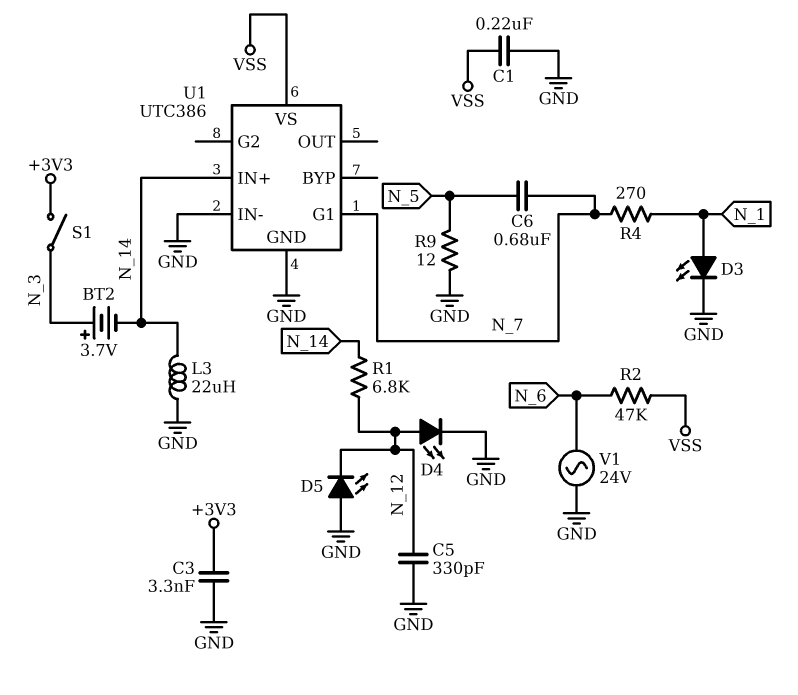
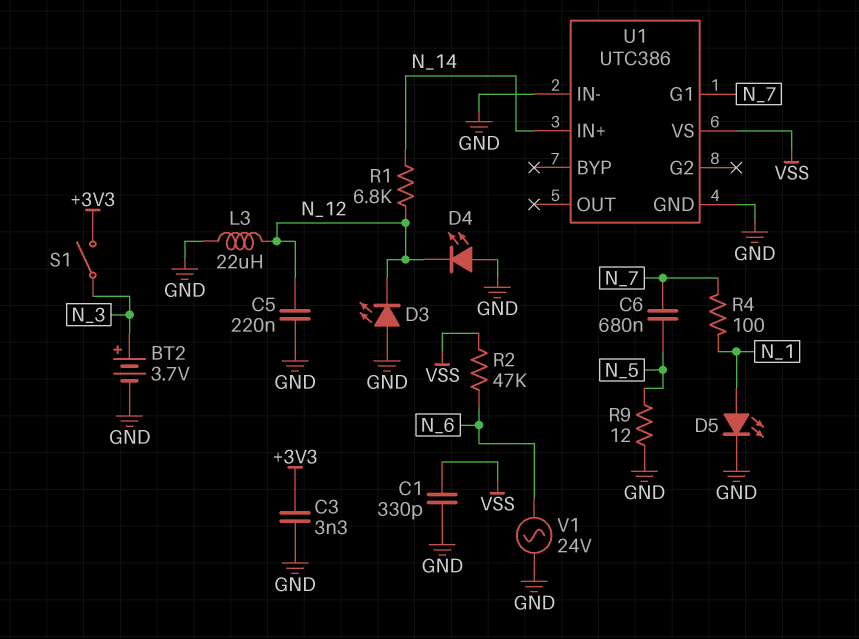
BT2: 3.7V (plus N_3, minus N_14) -> 3.7V (plus N_3, minus GND)
C1: 220nF (GND, VSS) -> 330pF (GND, VSS)
C5: 330pF (GND, N_12) -> 220nF (GND, N_12)
D3: LED (A N_1, K GND) -> LED (A GND, K N_12)
D4: LED (A N_12, K GND) -> LED (A GND, K N_12)
D5: LED (A GND, K N_12) -> LED (A N_1, K GND)
L3: 22uH (GND, N_14) -> 22uH (GND, N_12)
R4: 270 (N_1, N_7) -> 100 (N_1, N_7)

